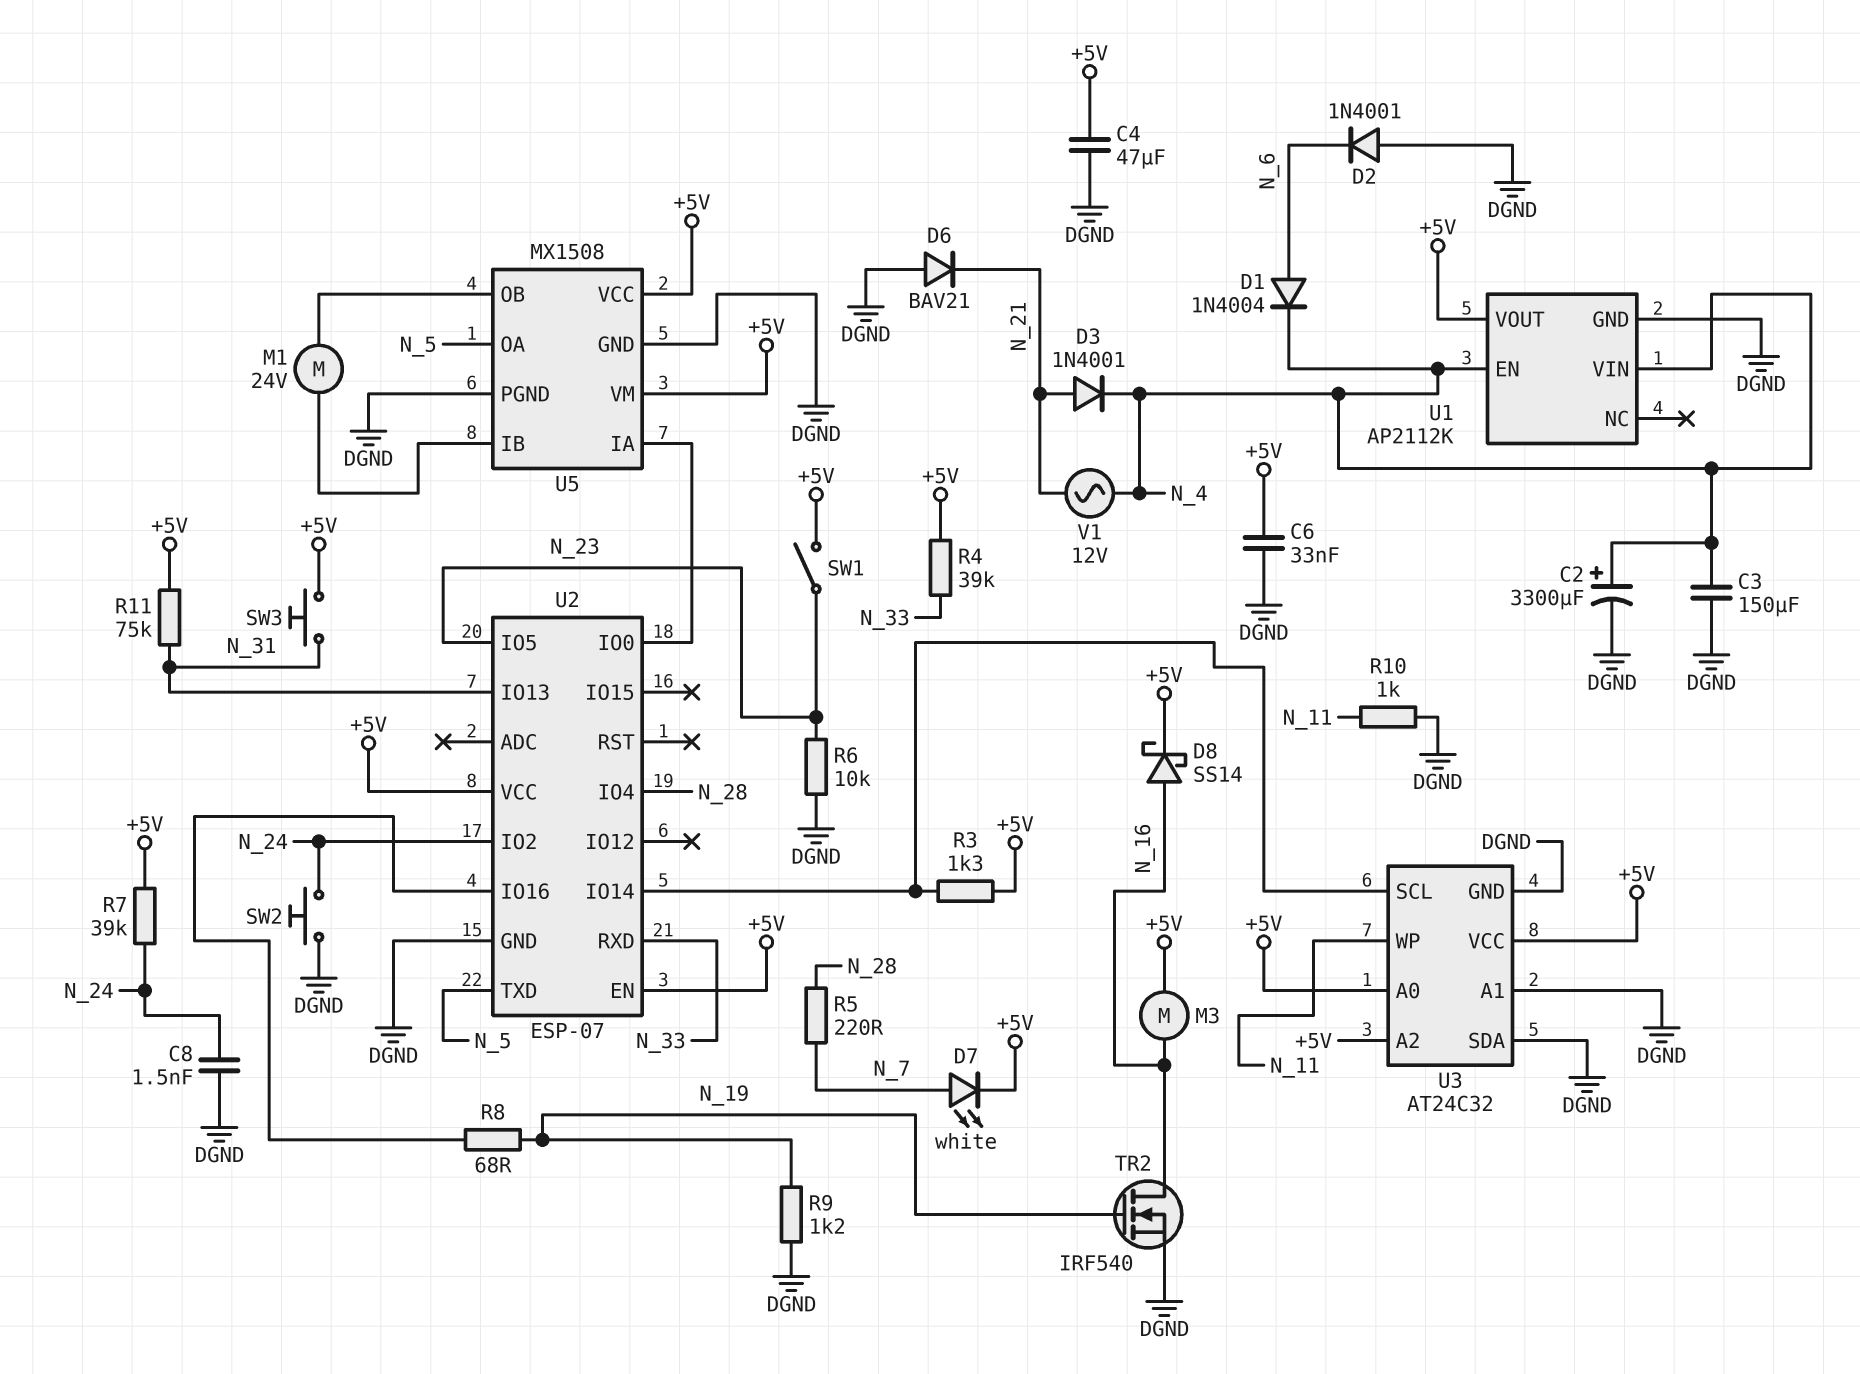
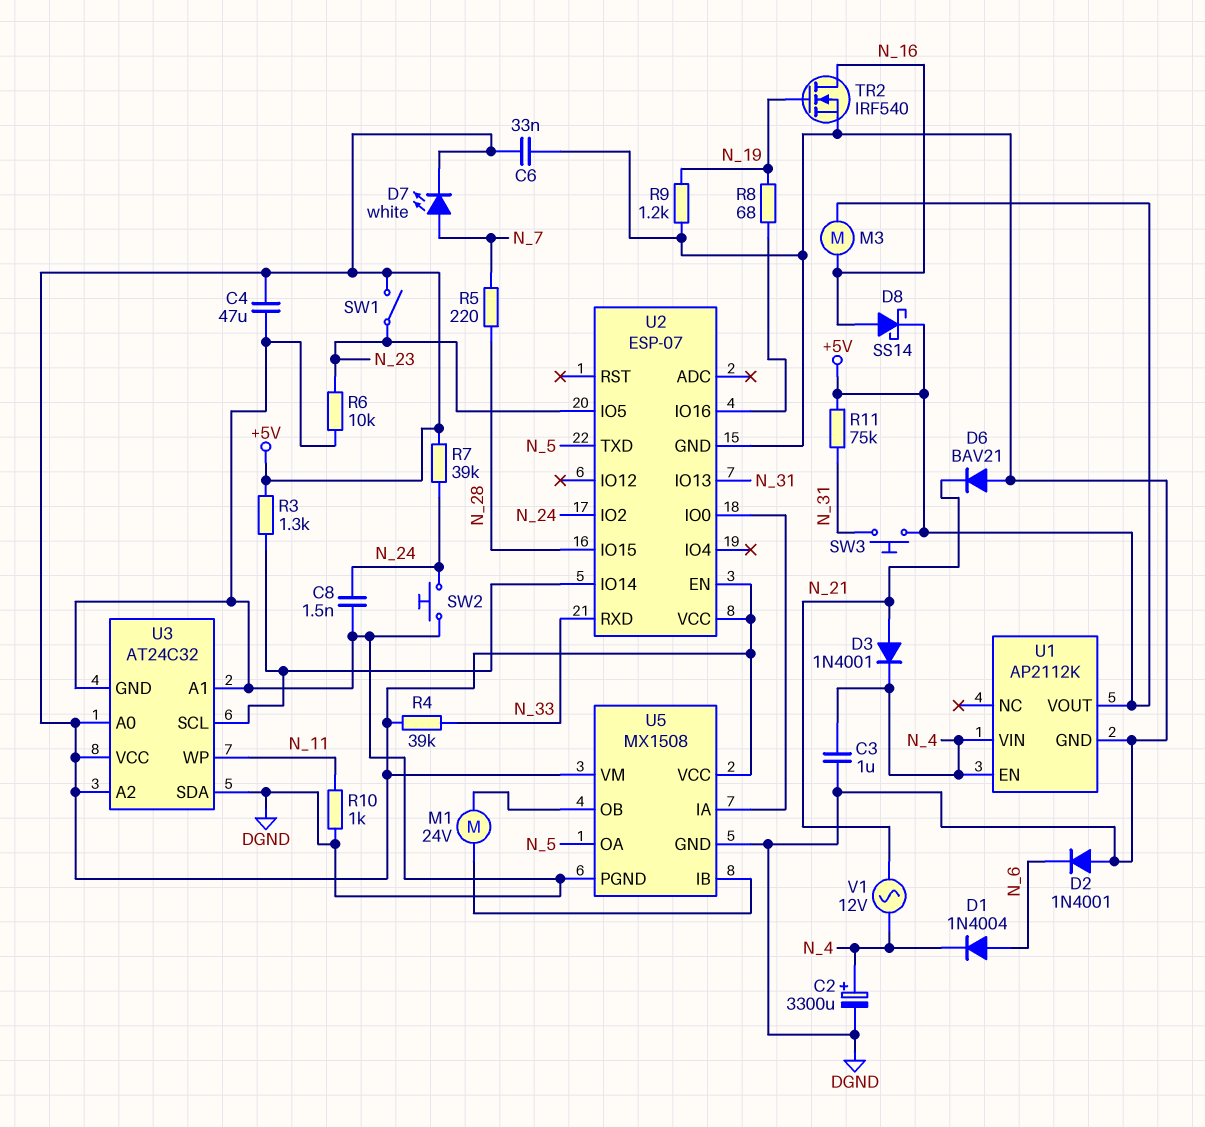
C3: 150uF (DGND, N_4) -> 1uF (DGND, N_4)
U2 pin IO4: N_28 -> none
U2 pin IO15: none -> N_28

